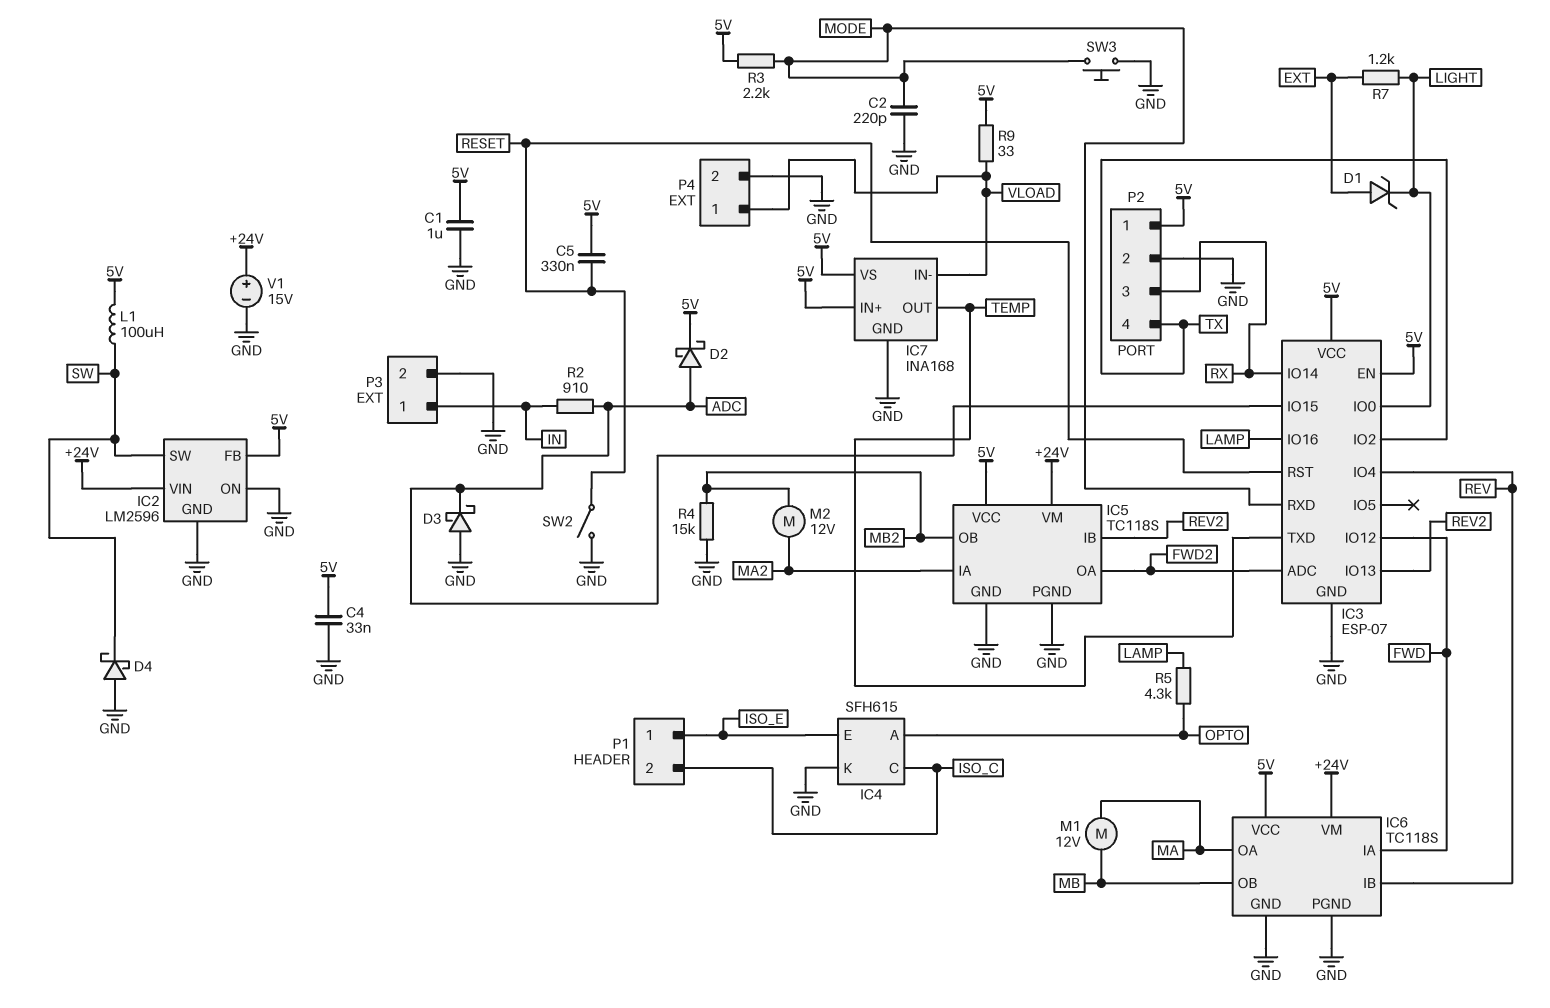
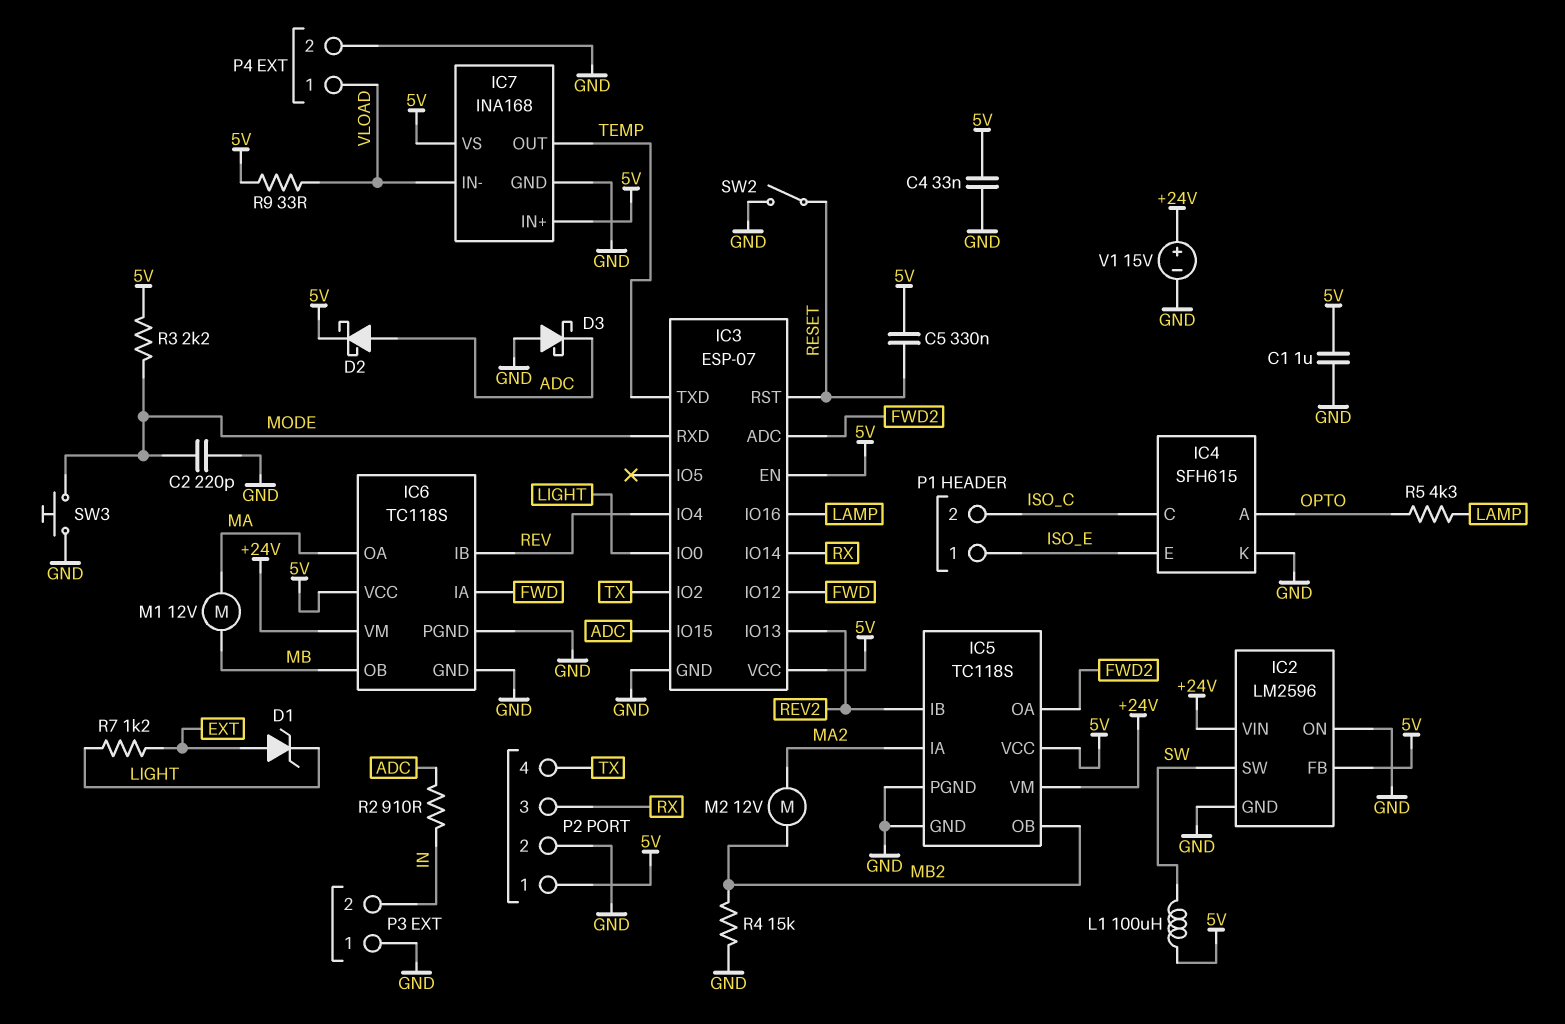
D4: schottky (A GND, K SW) -> none
P3 pin 1: IN -> GND
P3 pin 2: GND -> IN

